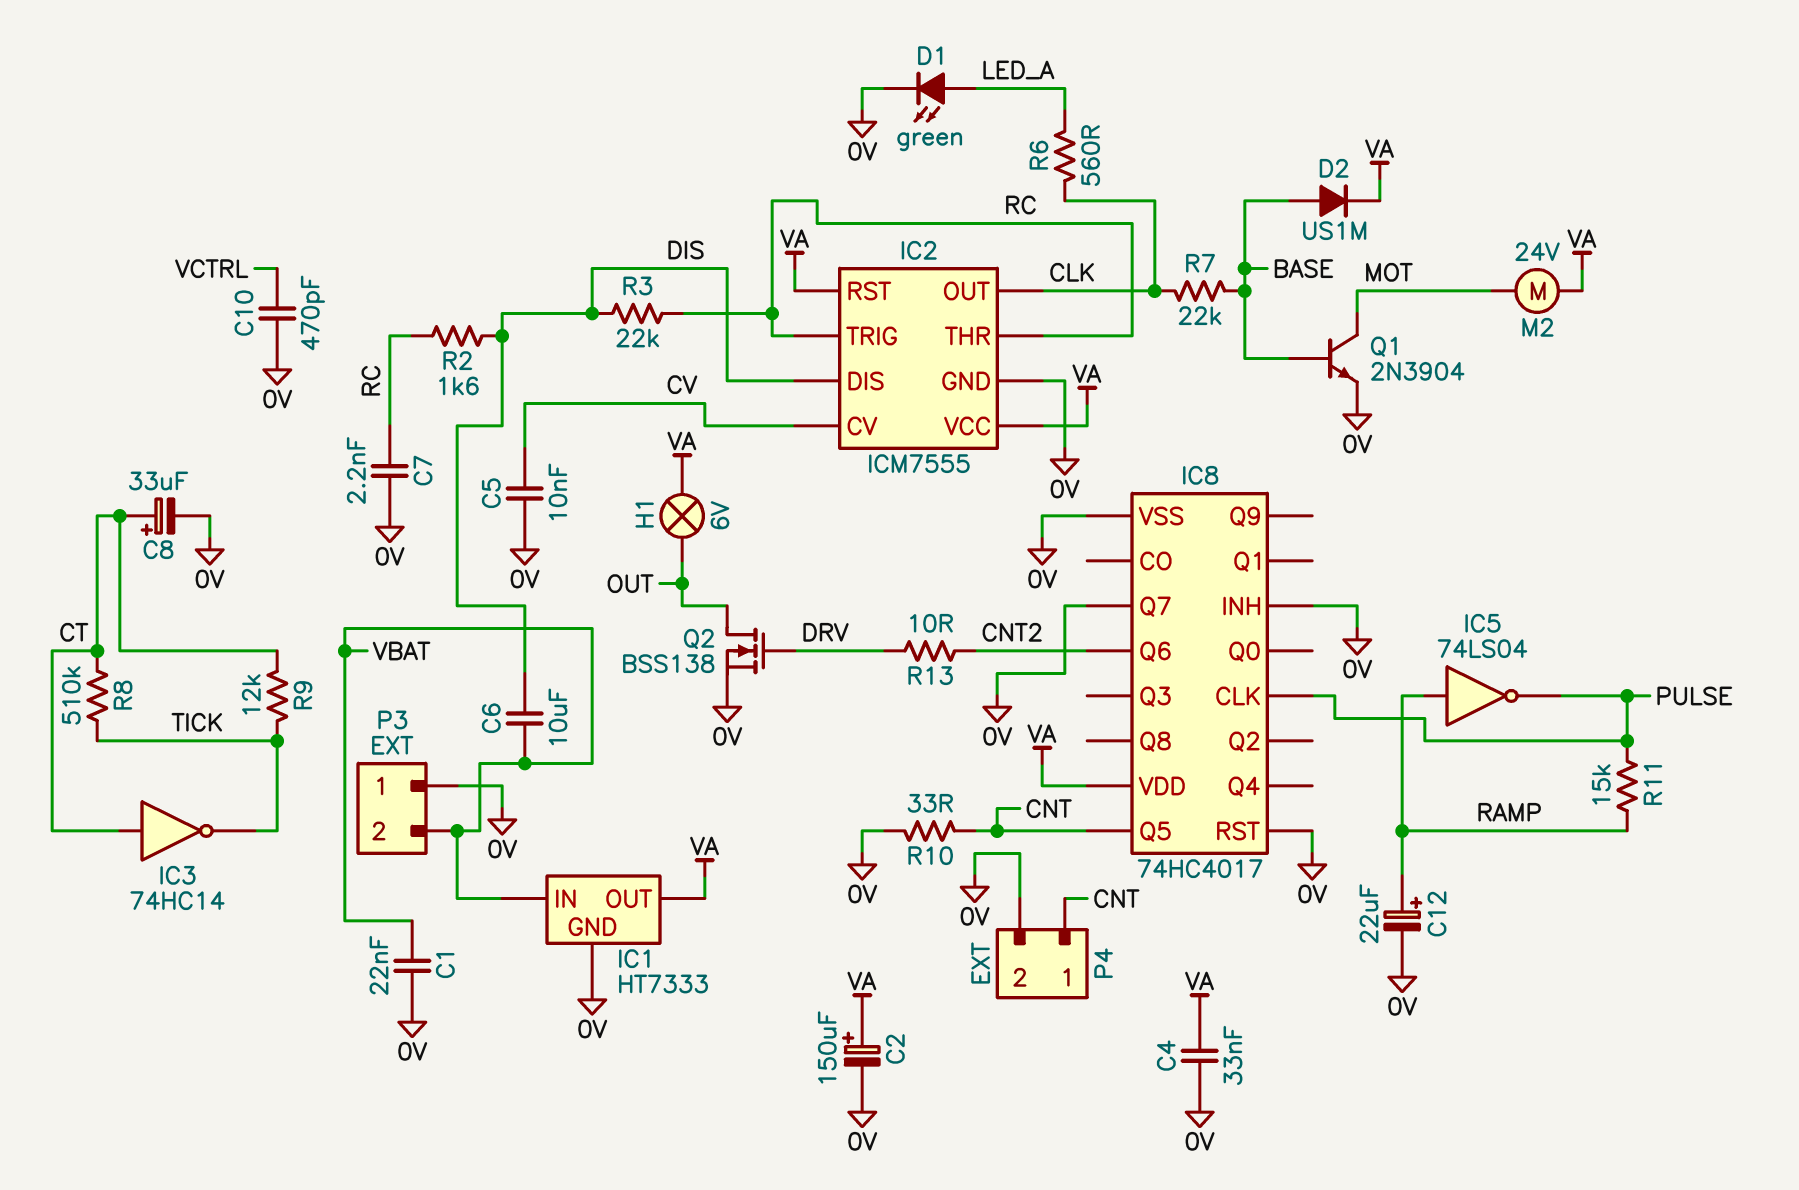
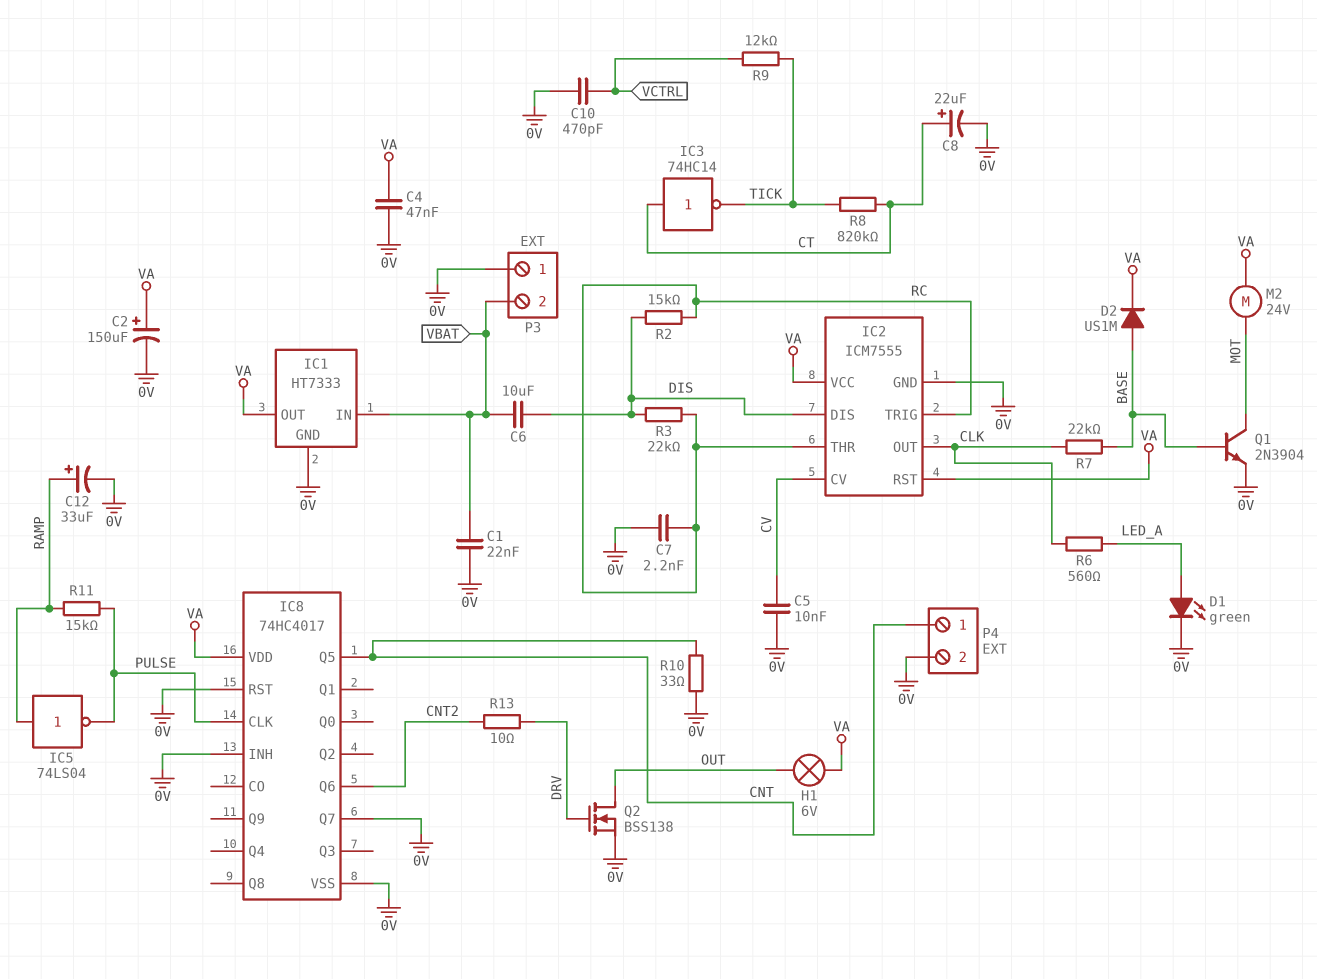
C4: 33nF (0V, VA) -> 47nF (0V, VA)
C8: 33uF (plus CT, minus 0V) -> 22uF (plus CT, minus 0V)
C12: 22uF (plus RAMP, minus 0V) -> 33uF (plus RAMP, minus 0V)
R2: 1.6k (DIS, RC) -> 15k (DIS, RC)
R8: 510k (CT, TICK) -> 820k (CT, TICK)
R9: 12k (CT, TICK) -> 12k (TICK, VCTRL)

